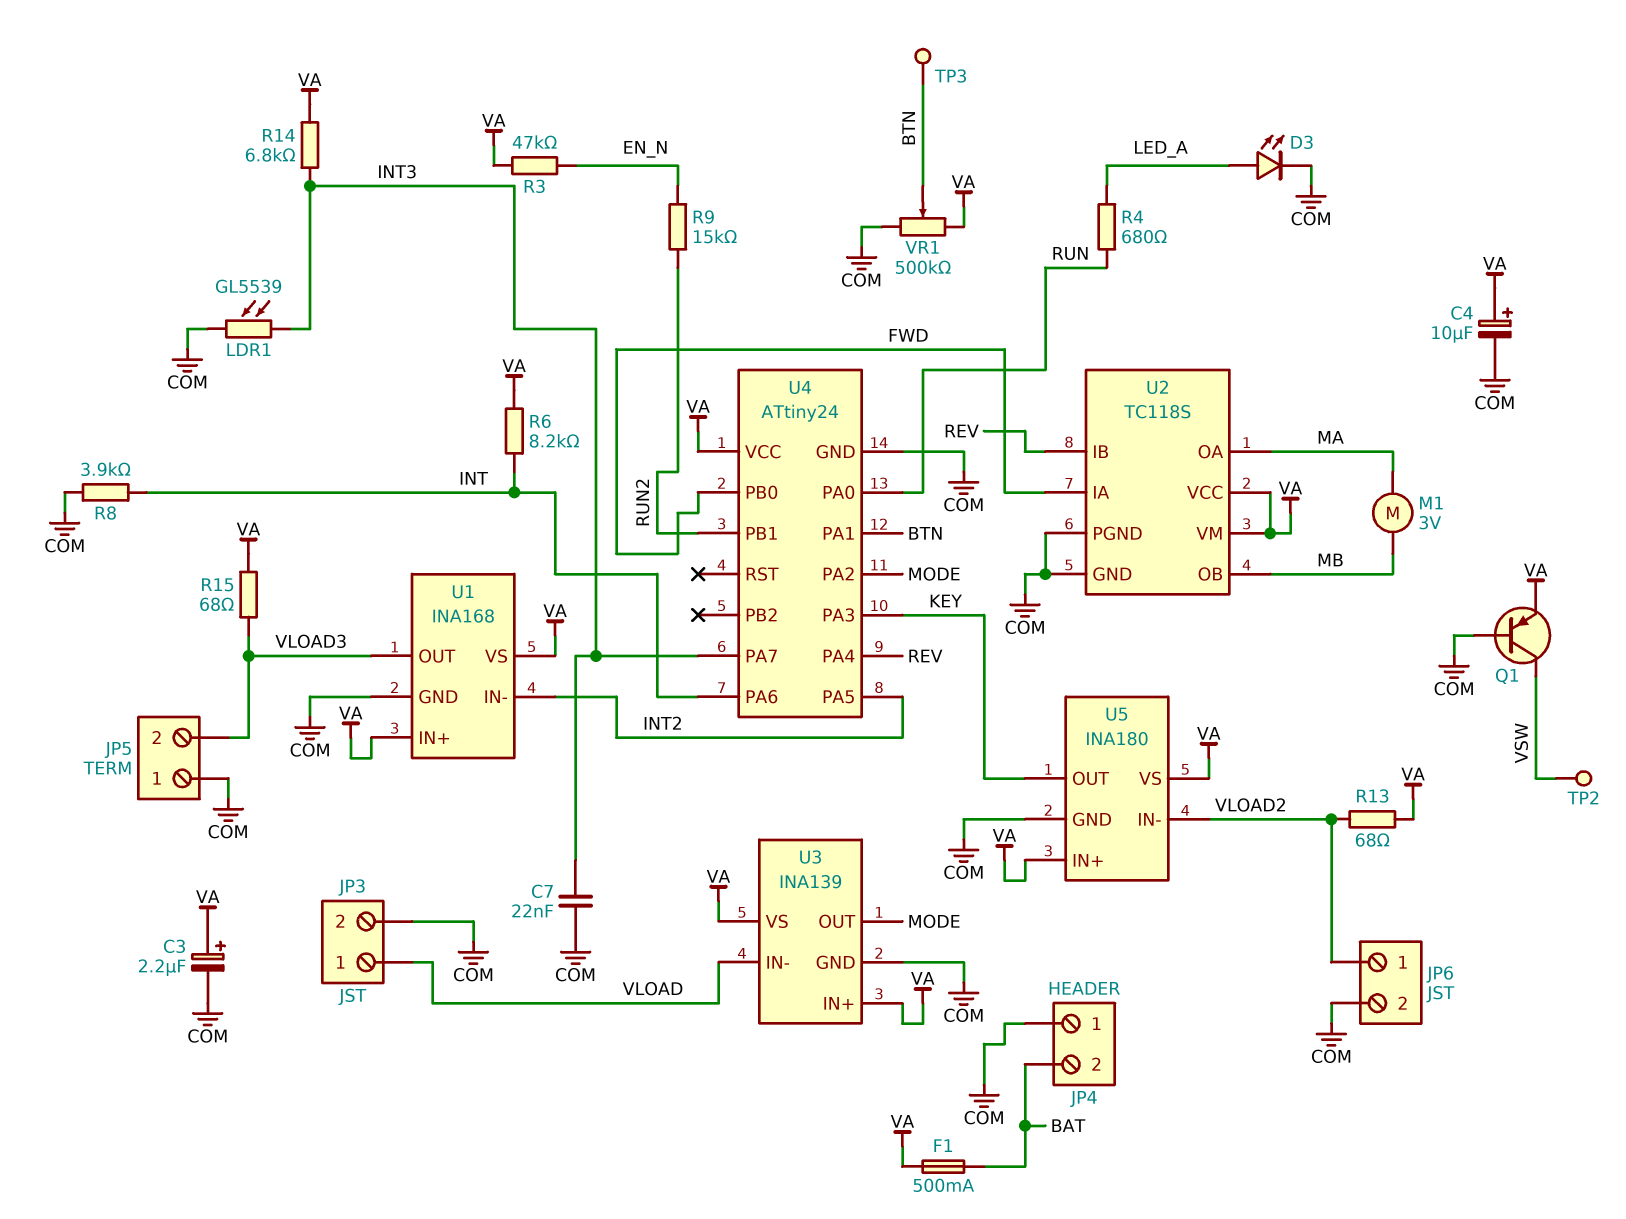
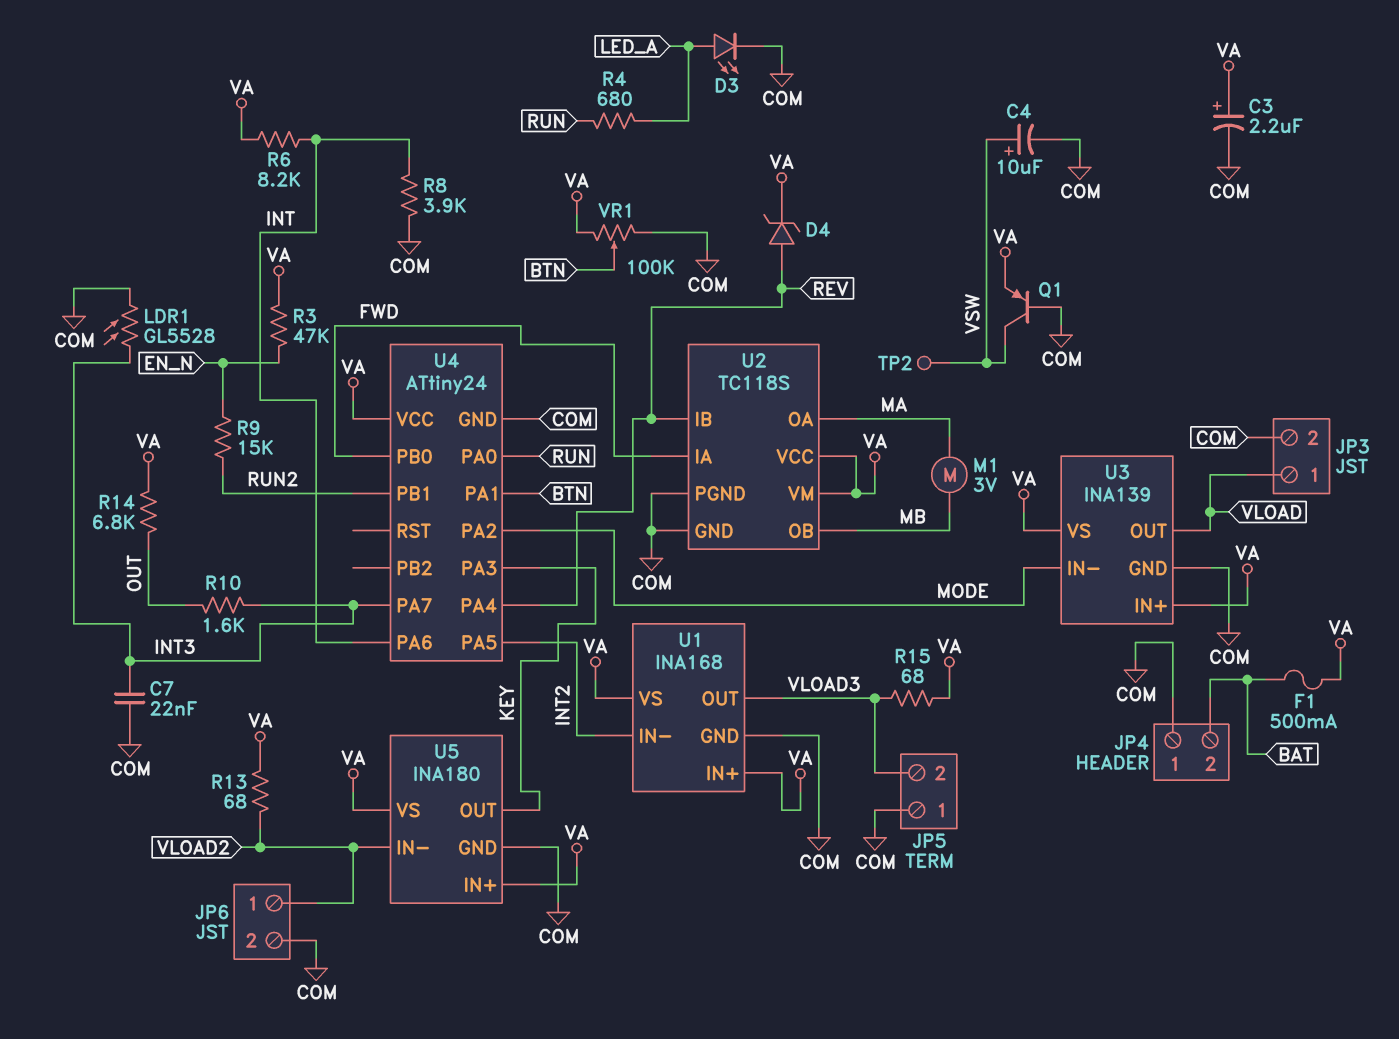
C4: 10uF (plus VA, minus COM) -> 10uF (plus VSW, minus COM)
D4: none -> zener (A REV, K VA)
LDR1: GL5539 (COM, INT3) -> GL5528 (COM, INT3)
R10: none -> 1.6k (INT3, OUT)
R14: 6.8k (INT3, VA) -> 6.8k (OUT, VA)
TP3: test point (BTN) -> none
U3 pin IN-: VLOAD -> MODE
U3 pin OUT: MODE -> VLOAD
VR1: 500k (COM, VA, wiper BTN) -> 100k (COM, VA, wiper BTN)

